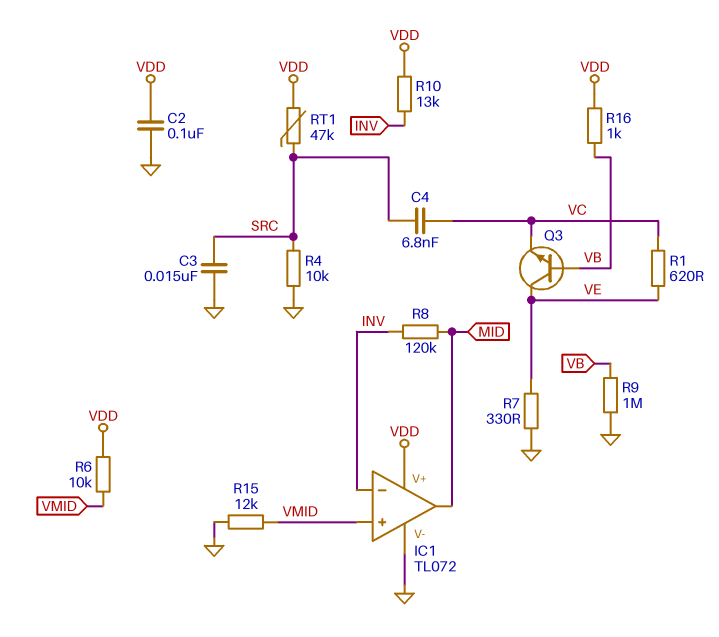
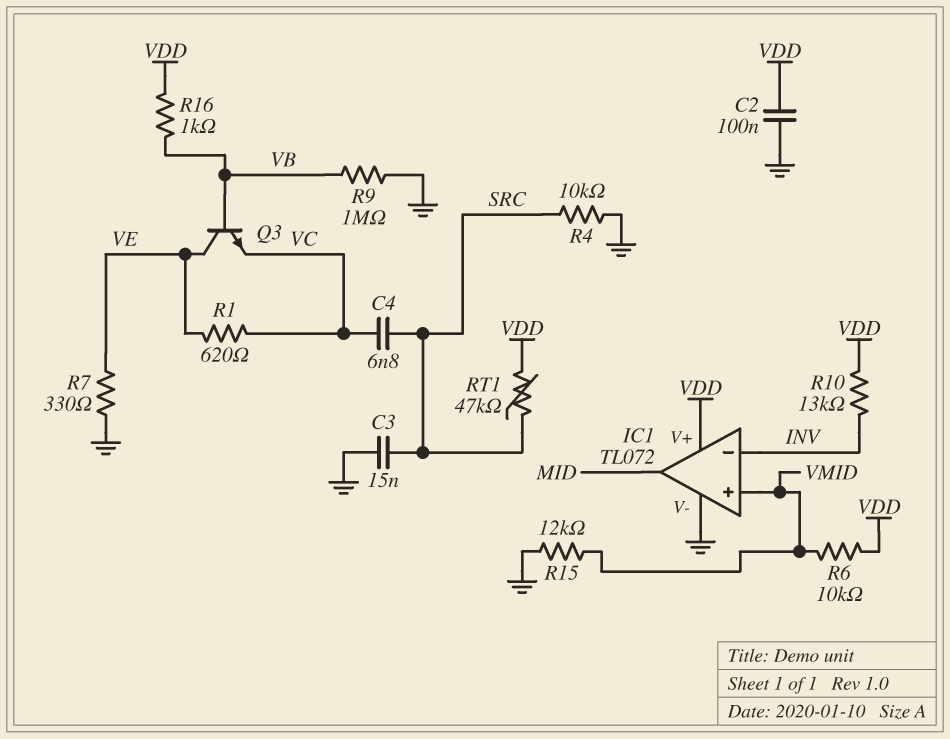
R8: 120k (INV, MID) -> none

